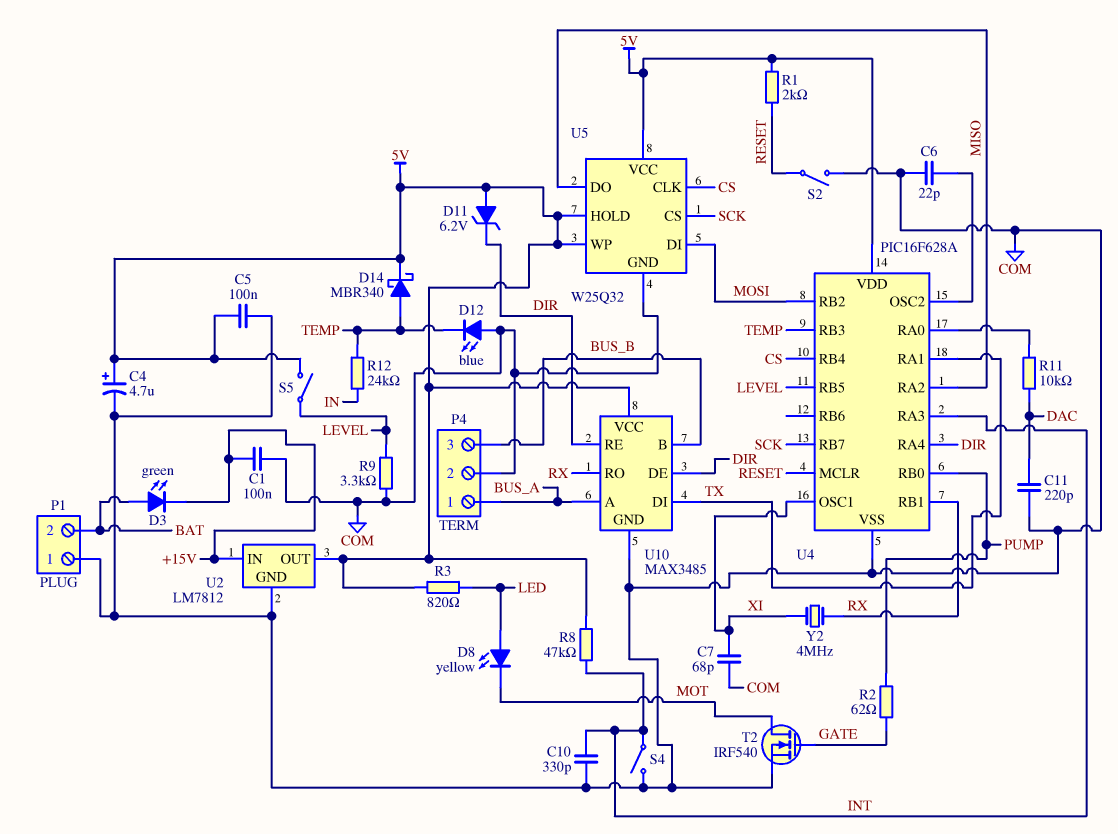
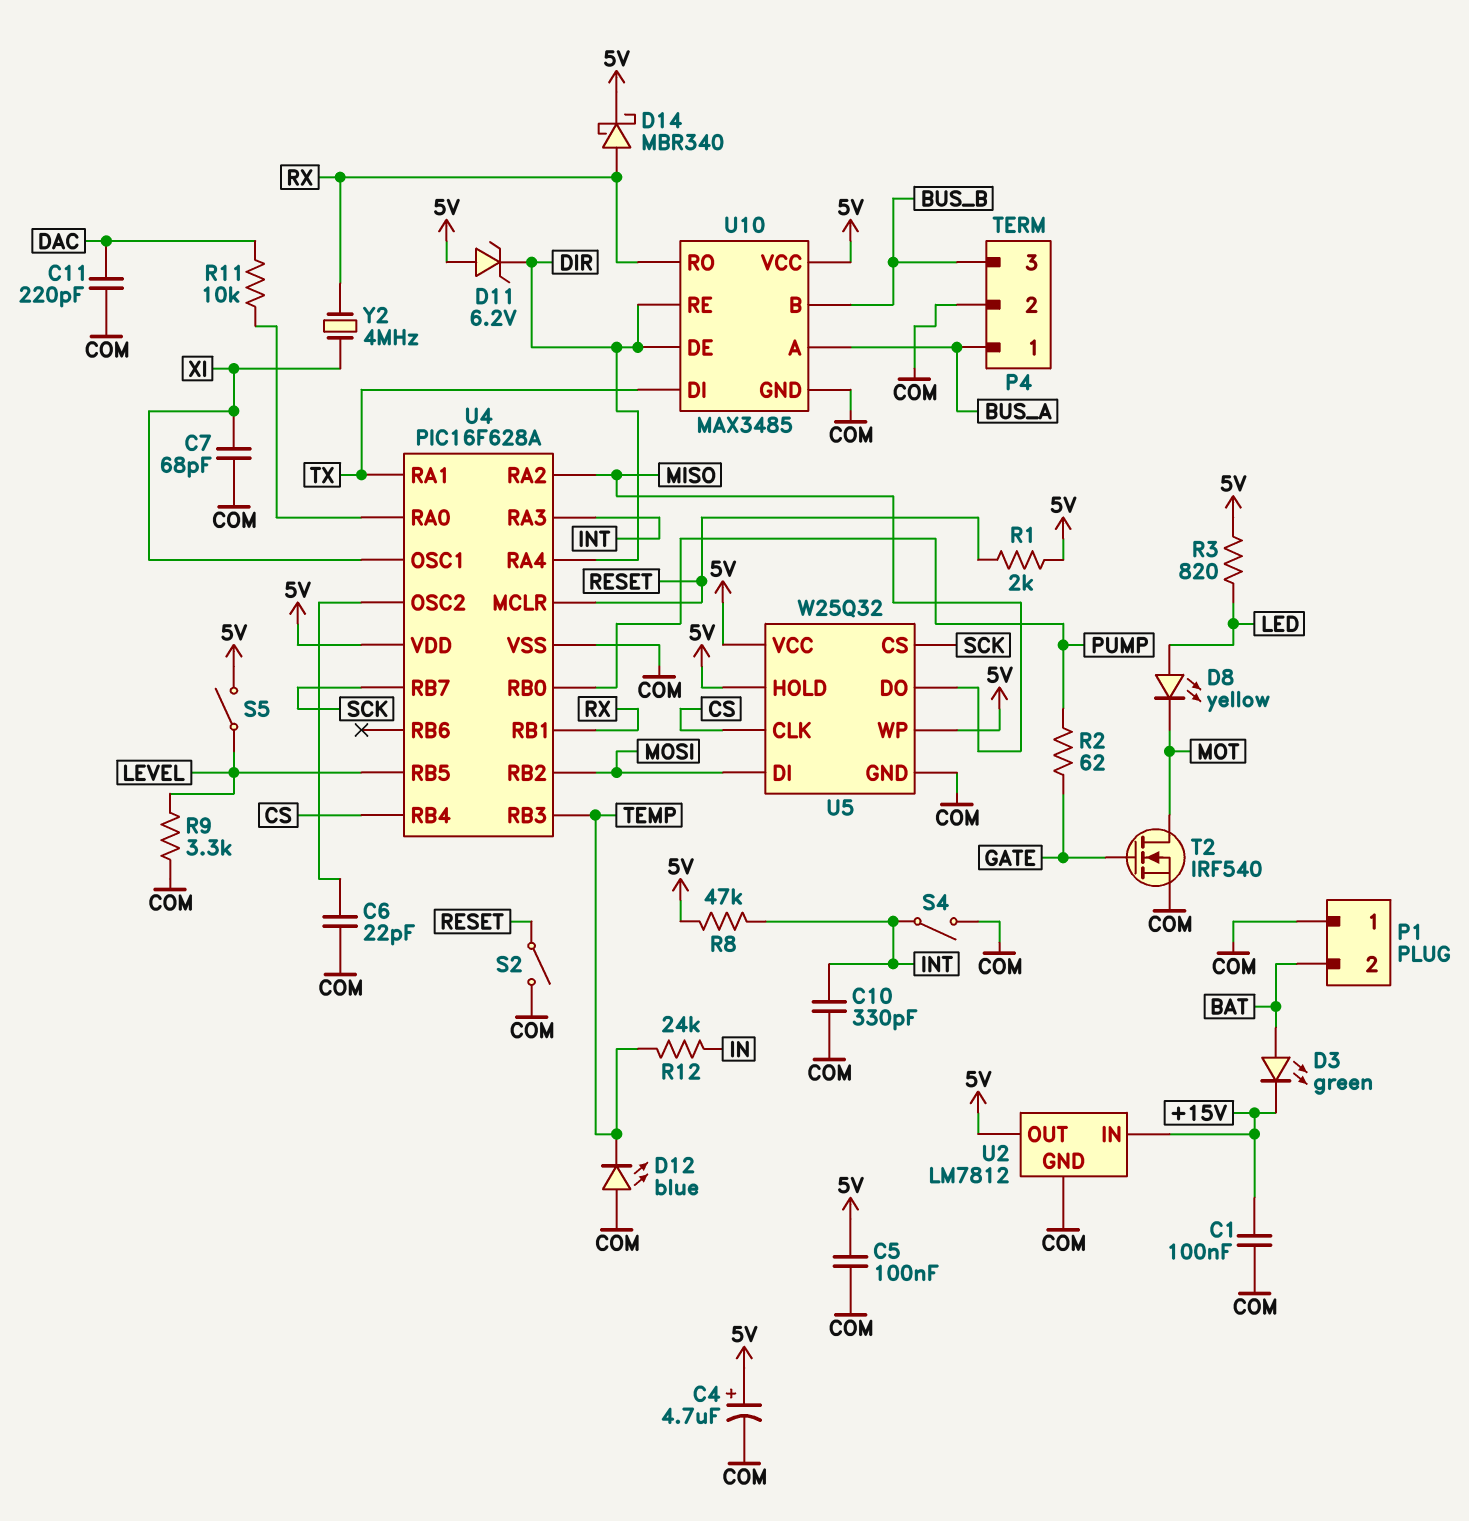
D14: schottky MBR340 (A TEMP, K 5V) -> schottky MBR340 (A RX, K 5V)

